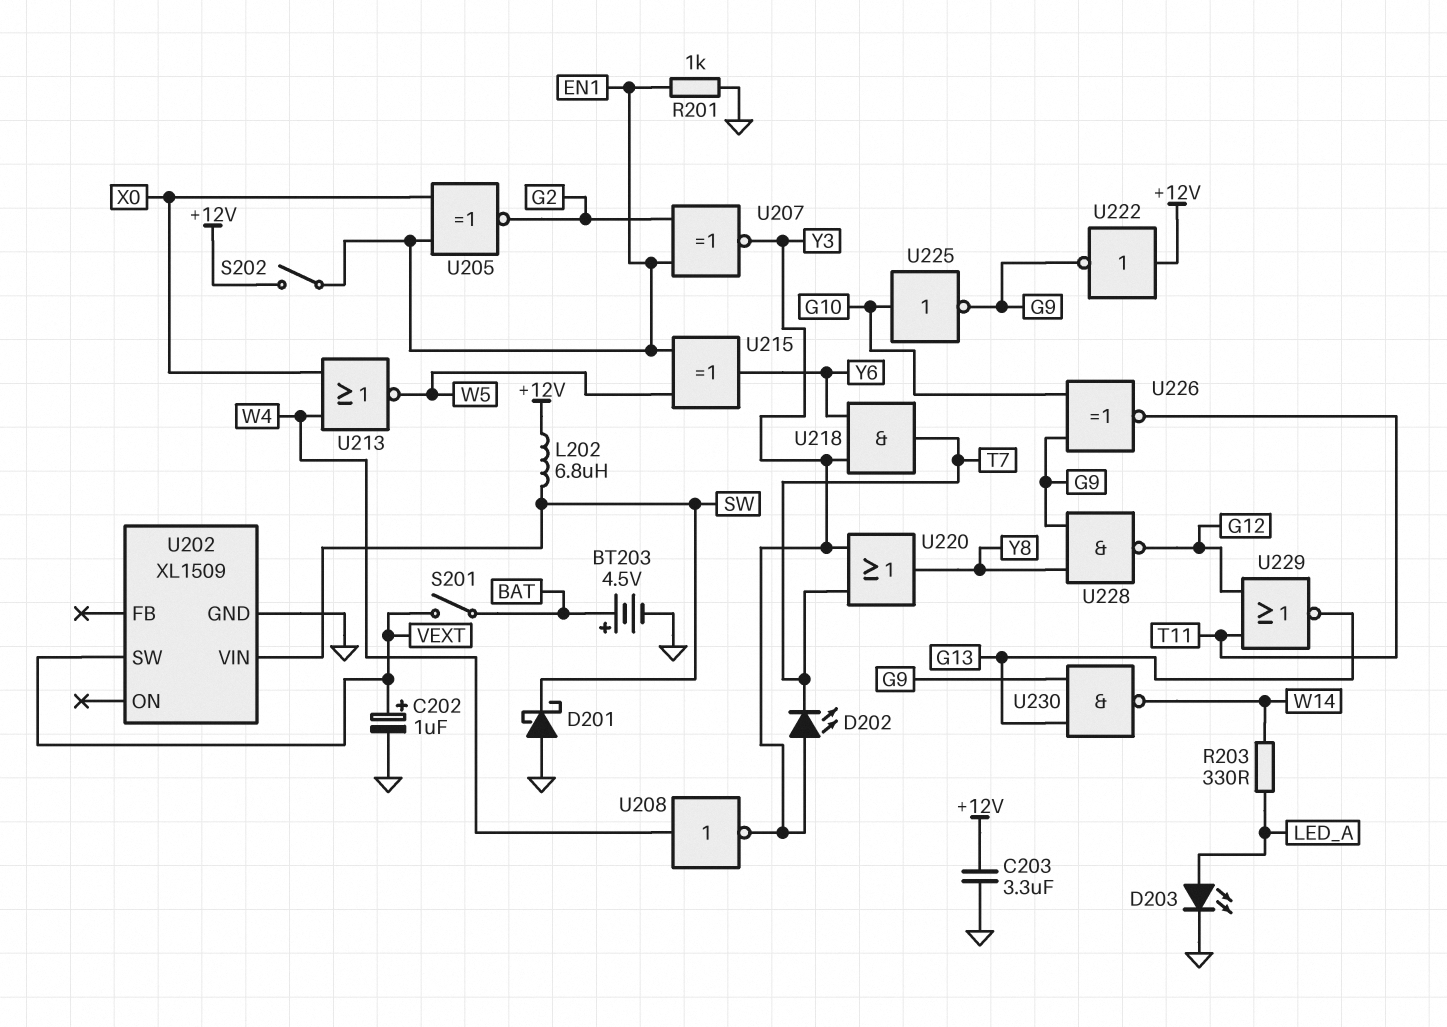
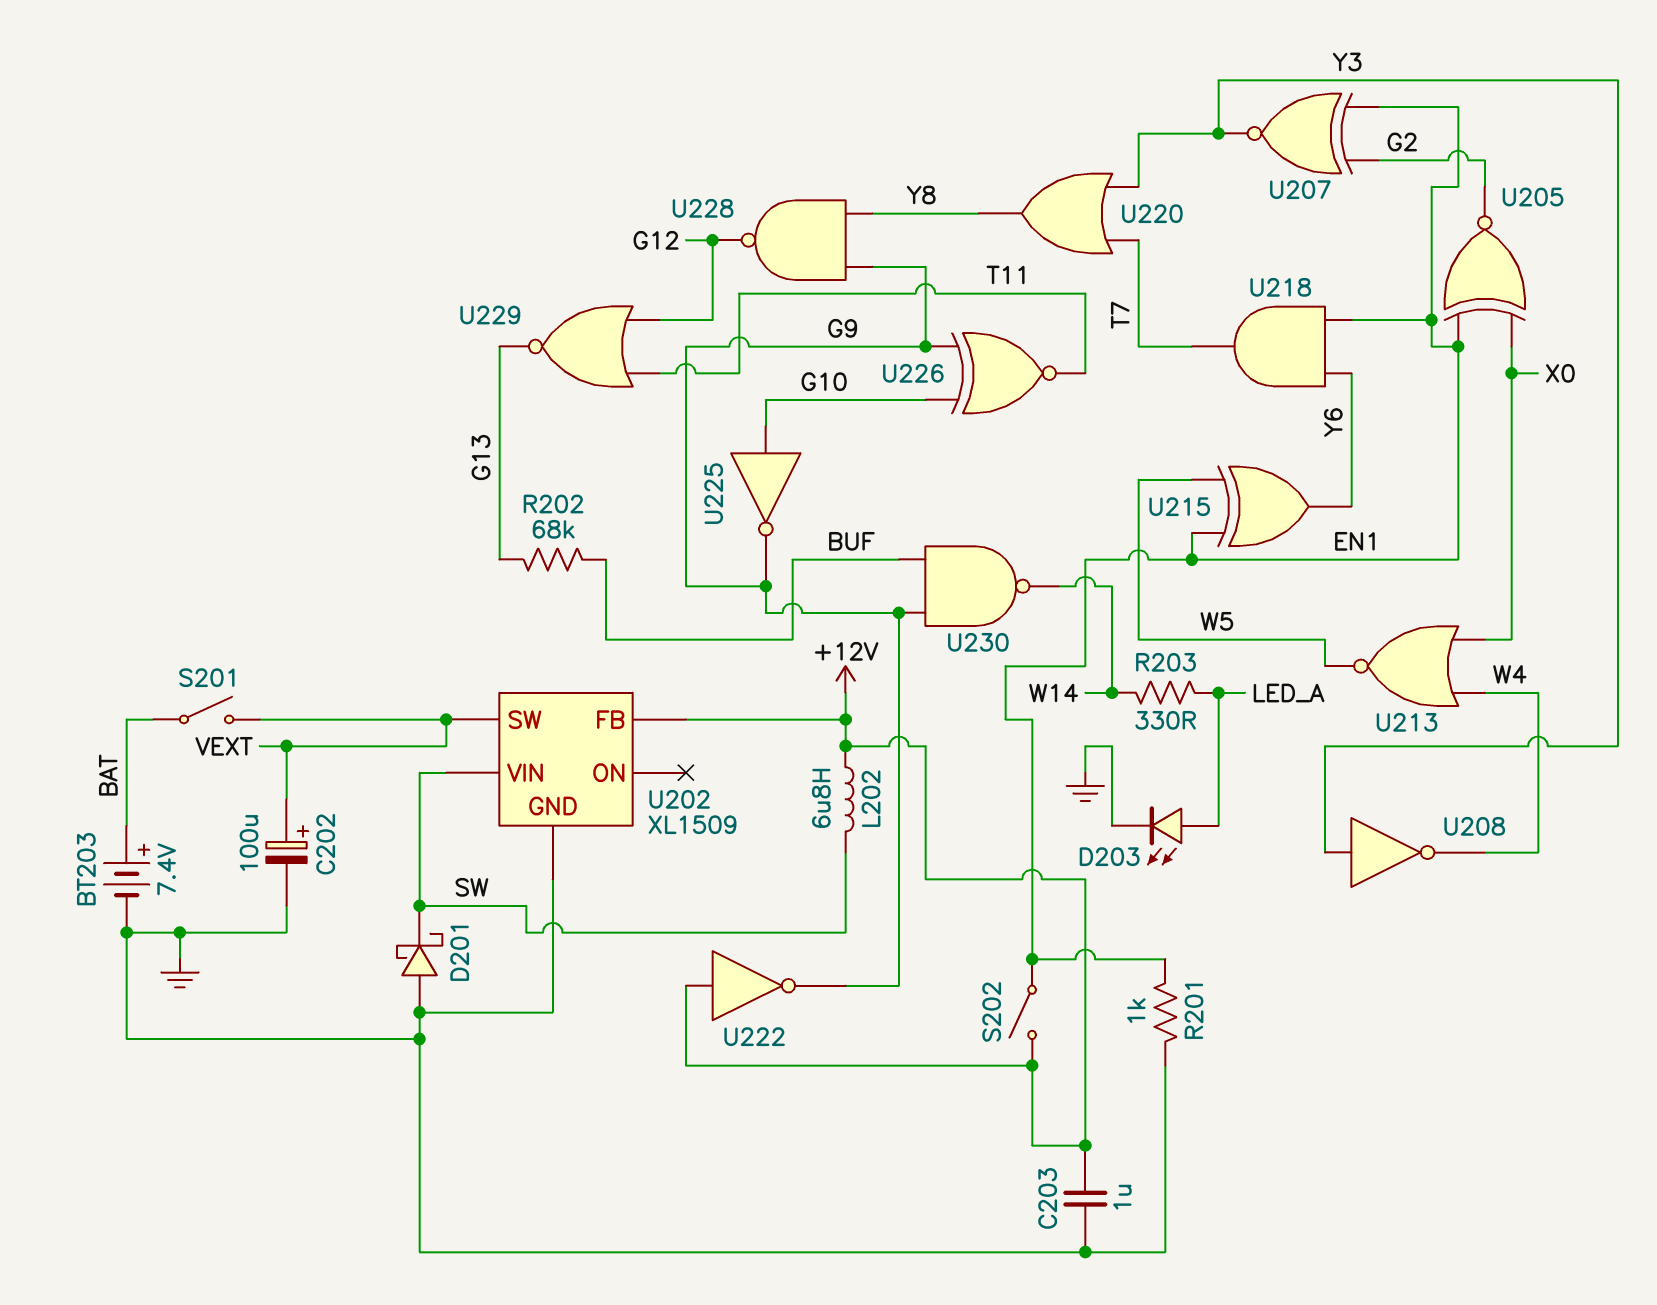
BT203: 4.5V (plus BAT, minus GND) -> 7.4V (plus BAT, minus GND)
C202: 1uF (plus VEXT, minus GND) -> 100uF (plus VEXT, minus GND)
C203: 3.3uF (+12V, GND) -> 1uF (+12V, GND)
D202: LED (A Y3, K T7) -> none
R202: none -> 68k (BUF, G13)
U202 pin FB: none -> +12V
U208: NOT (in W4, out Y3) -> NOT (in Y3, out W4)
U218: AND (in Y3, in Y6, out T7) -> AND (in EN1, in Y6, out T7)
U230: NAND (in G9, in G13, out W14) -> NAND (in BUF, in G9, out W14)

